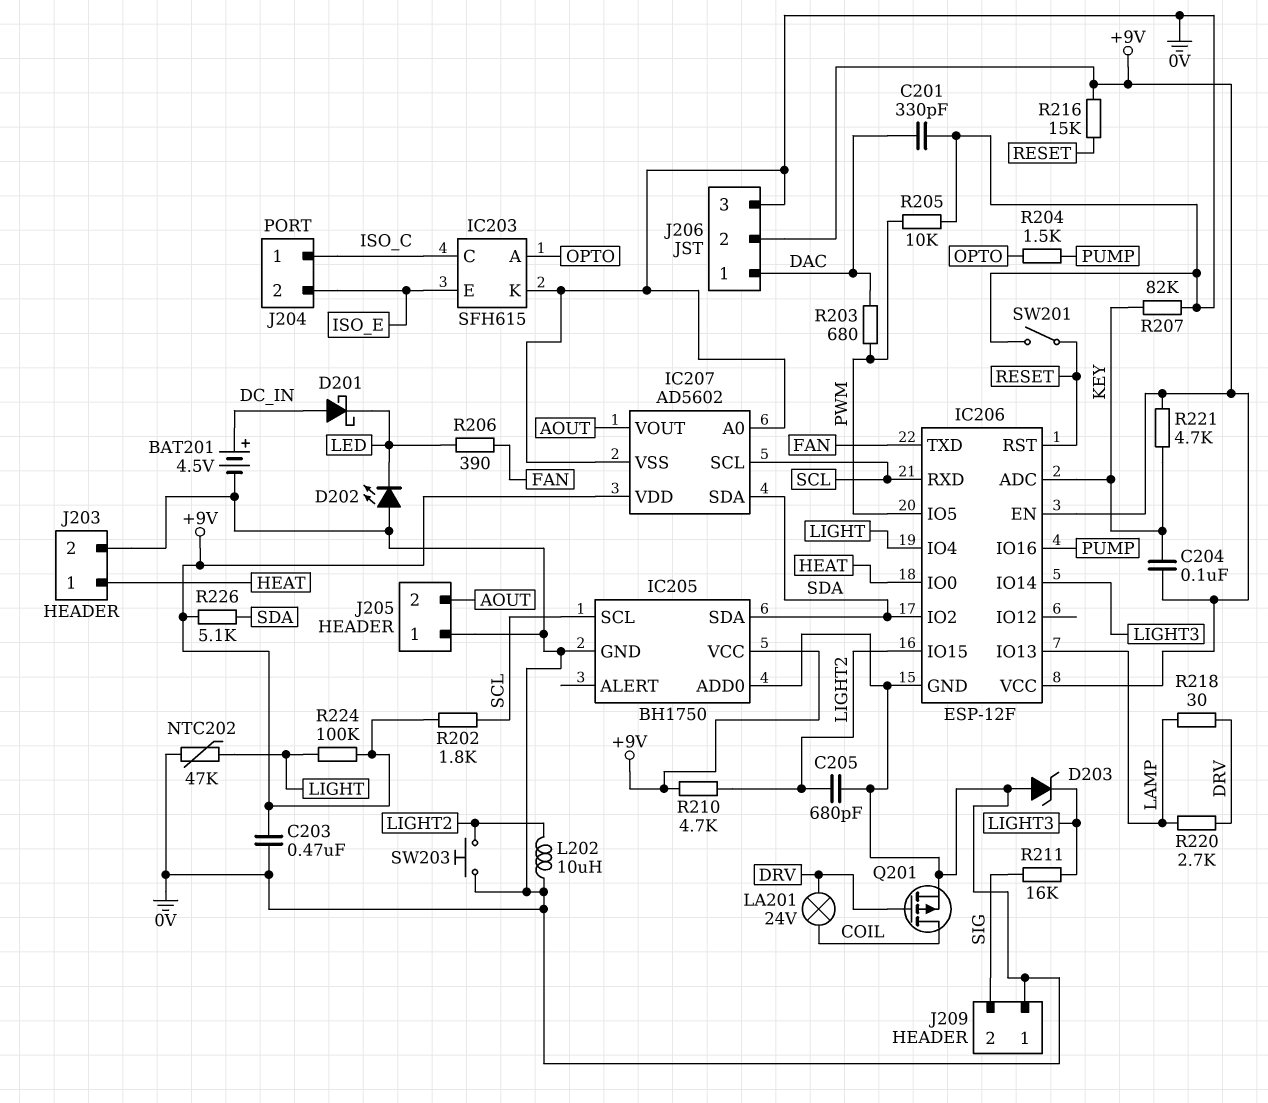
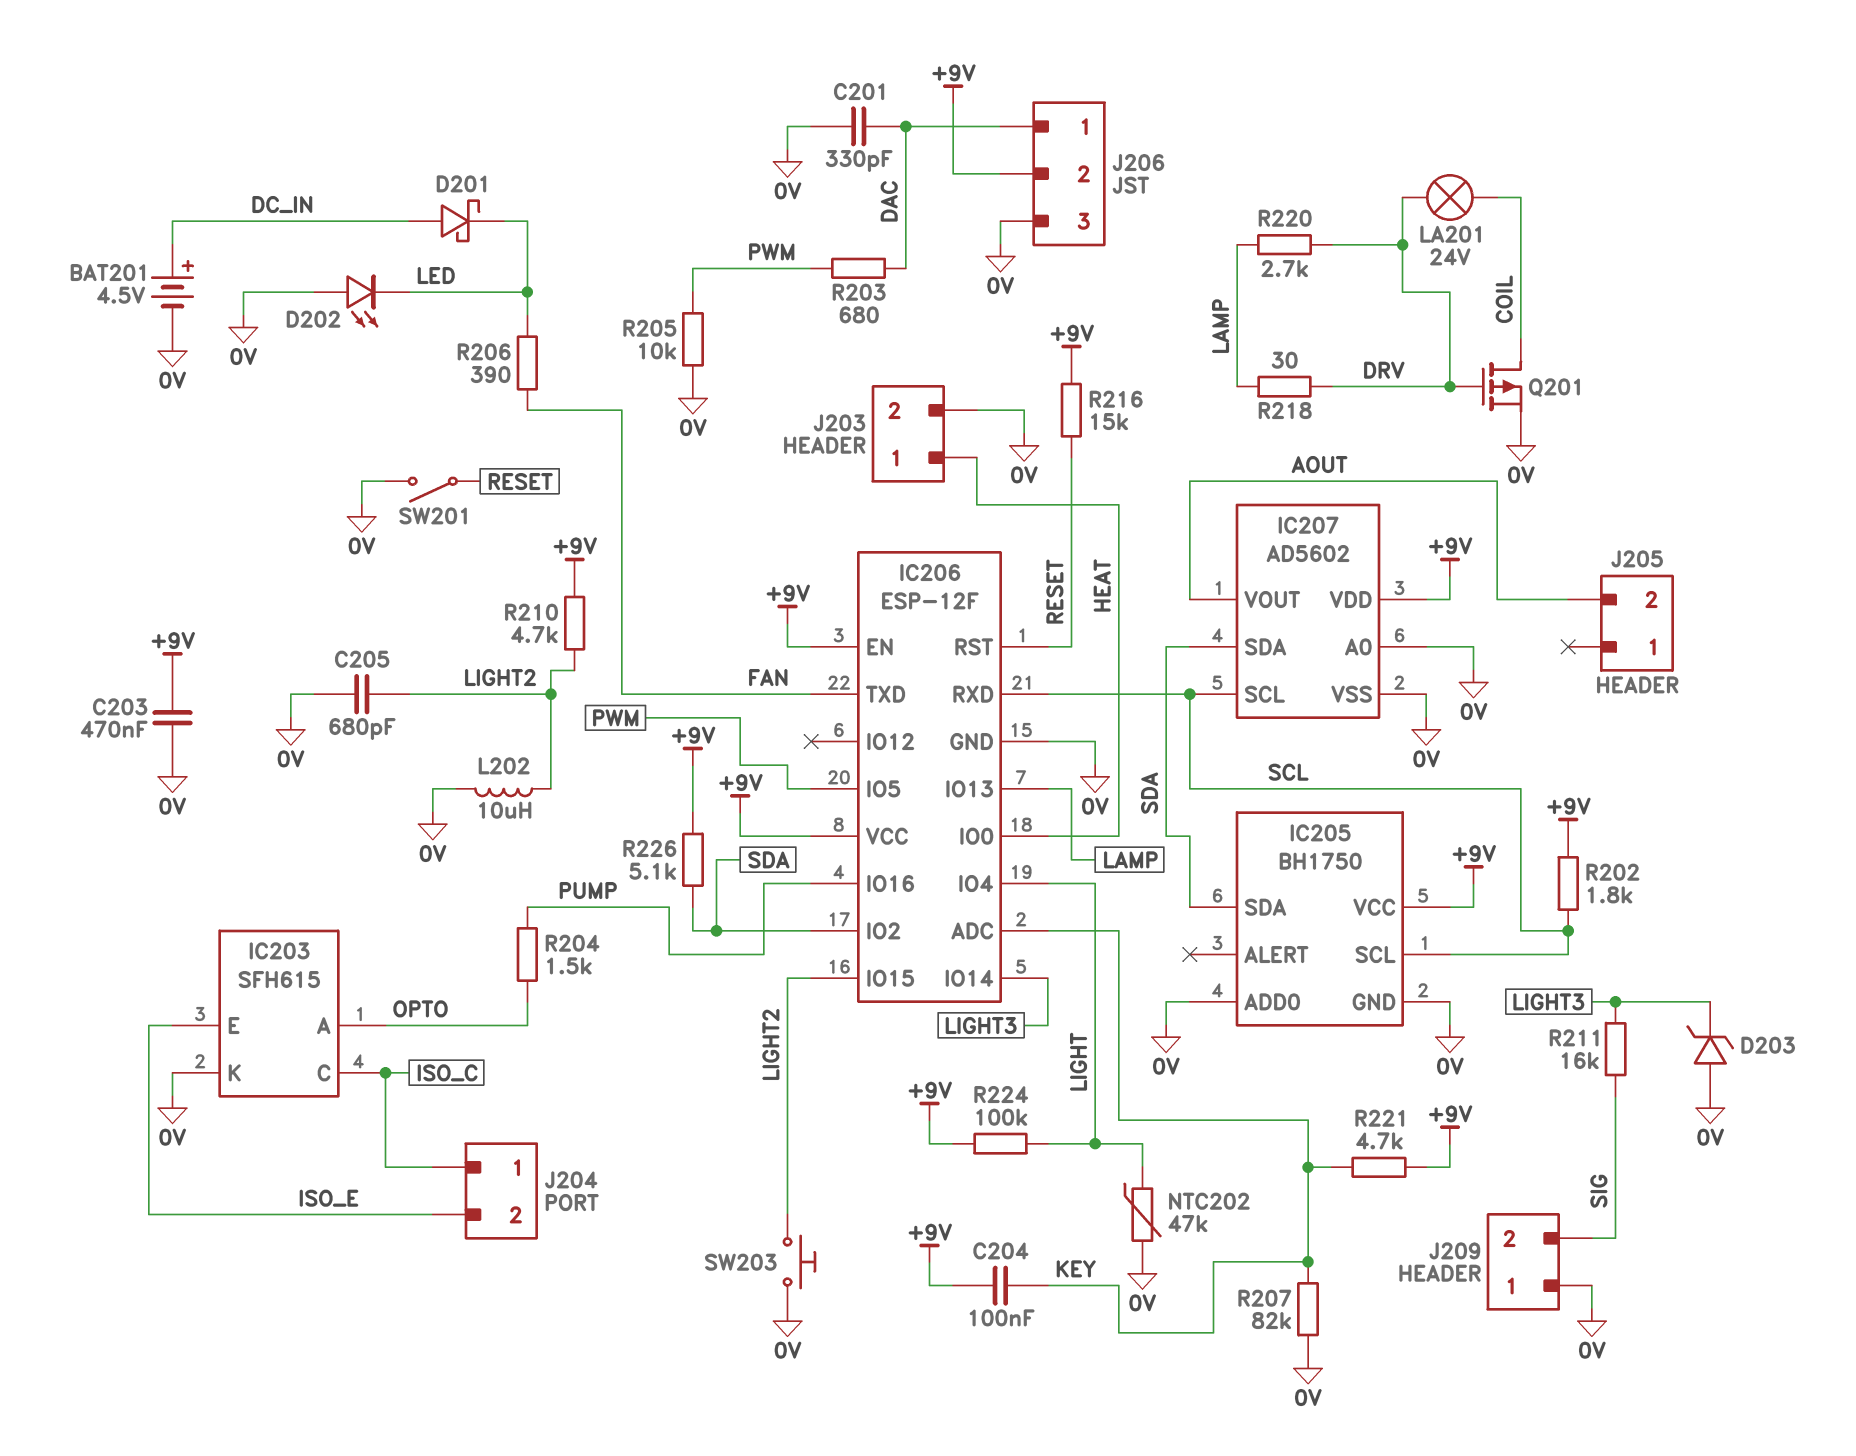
J205 pin 1: 0V -> none

